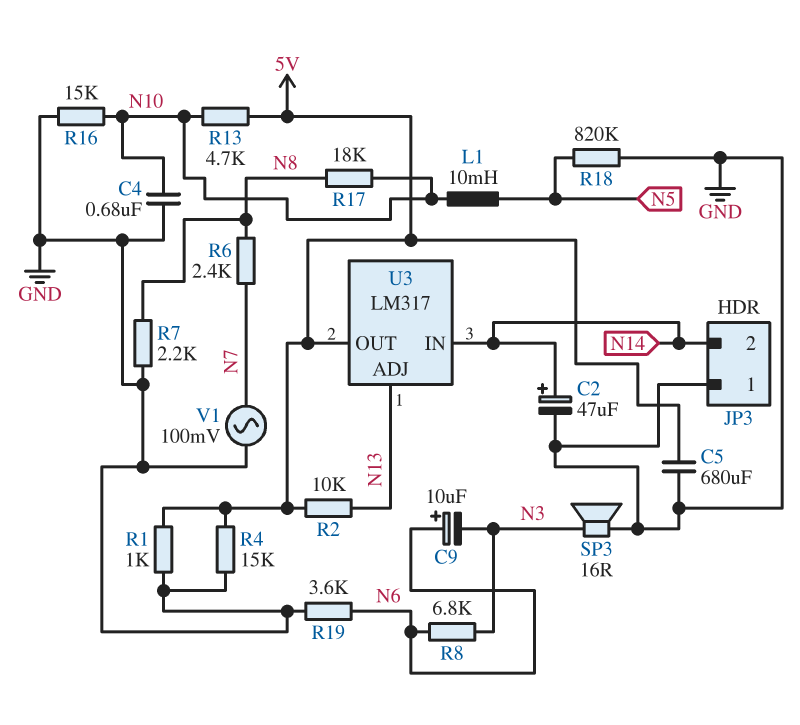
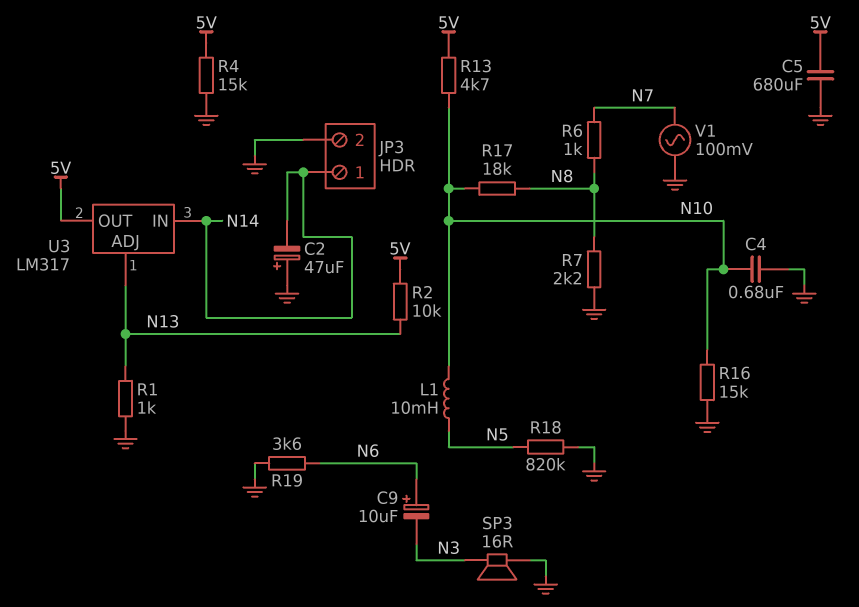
C2: 47uF (plus N14, minus GND) -> 47uF (plus GND, minus N14)
JP3 pin 1: GND -> N14
JP3 pin 2: N14 -> GND
R1: 1k (5V, GND) -> 1k (GND, N13)
R6: 2.4k (N7, N8) -> 1k (N7, N8)
R8: 6.8k (N3, N6) -> none

